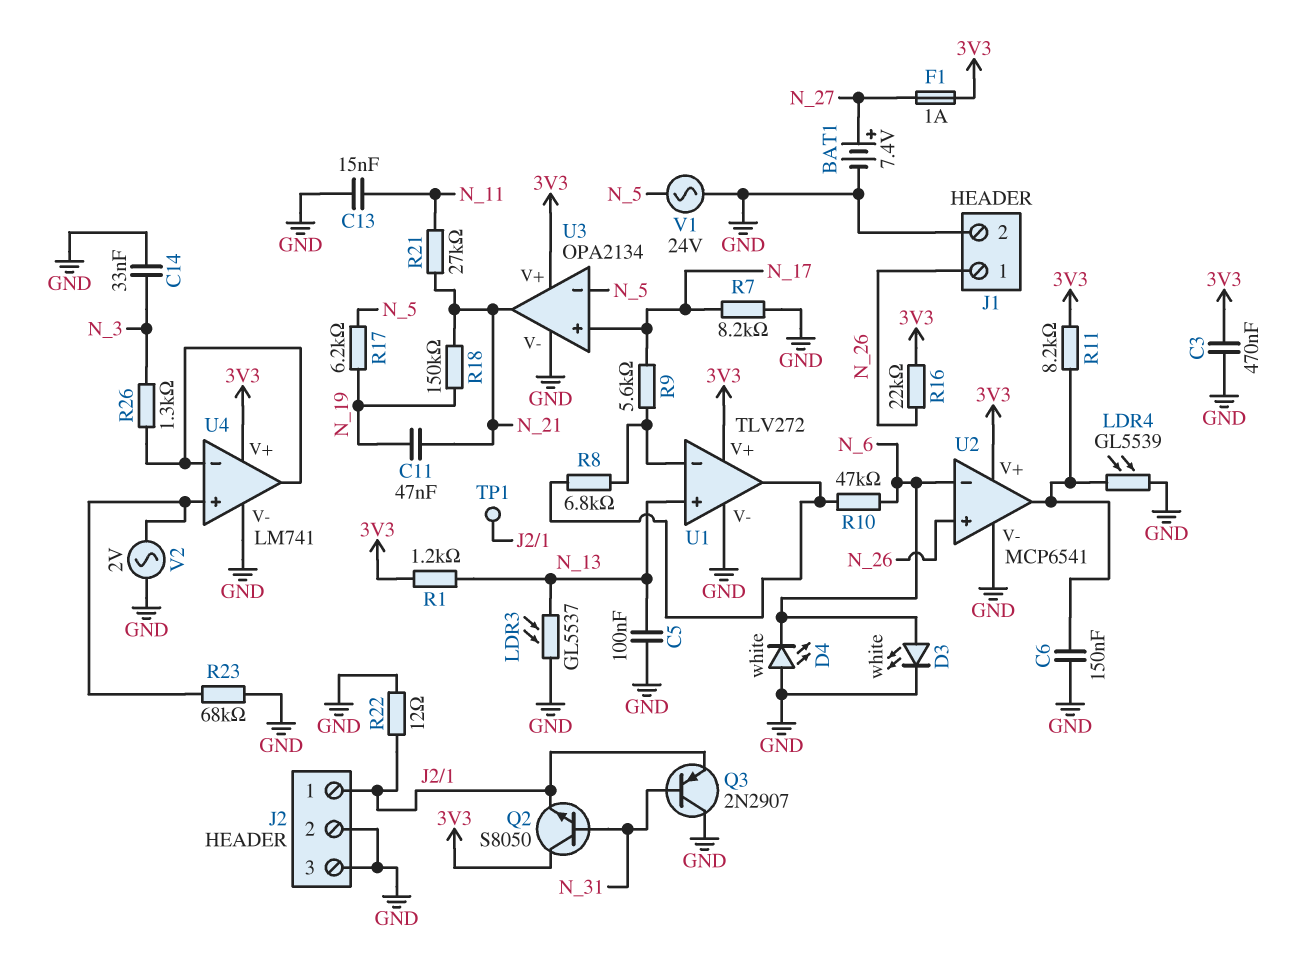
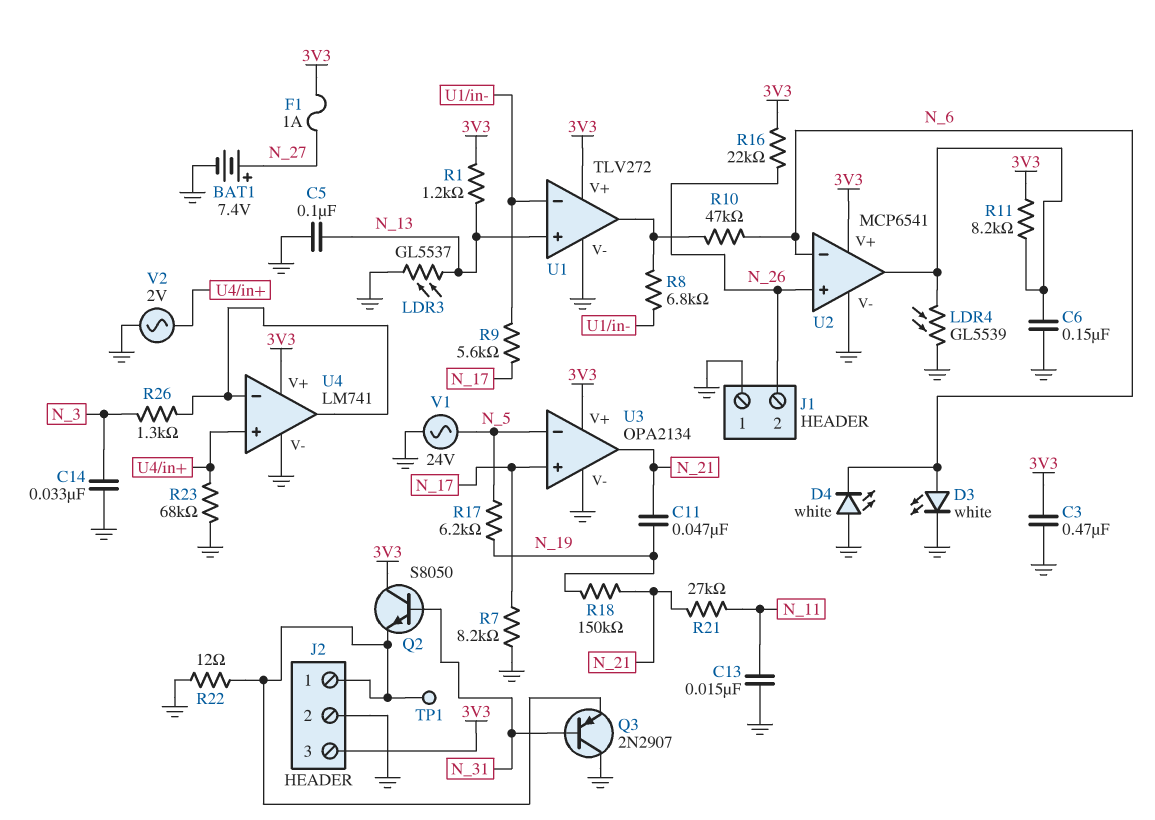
J1 pin 1: N_26 -> GND
J1 pin 2: GND -> N_26
J2 pin 3: GND -> 3V3

